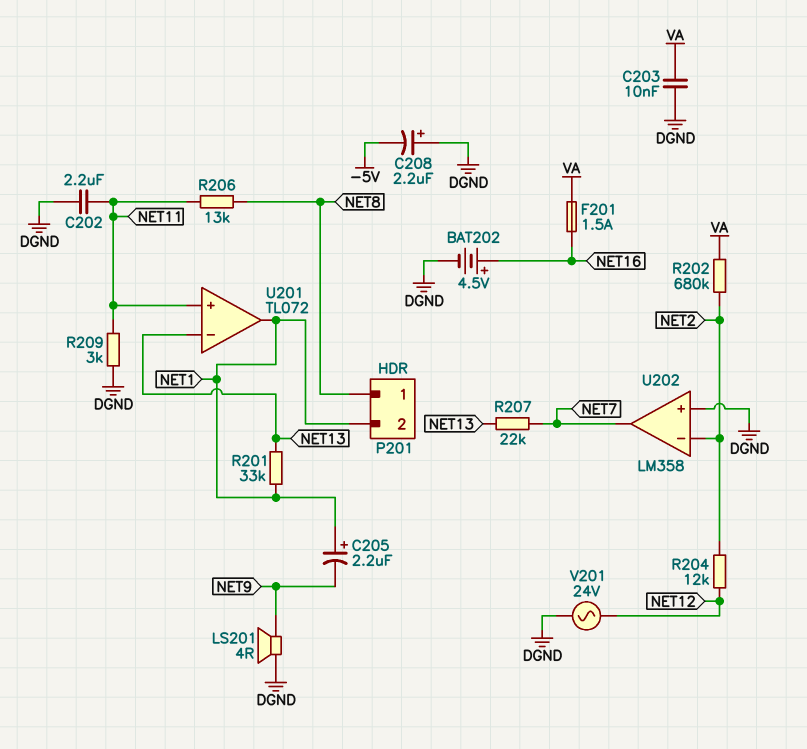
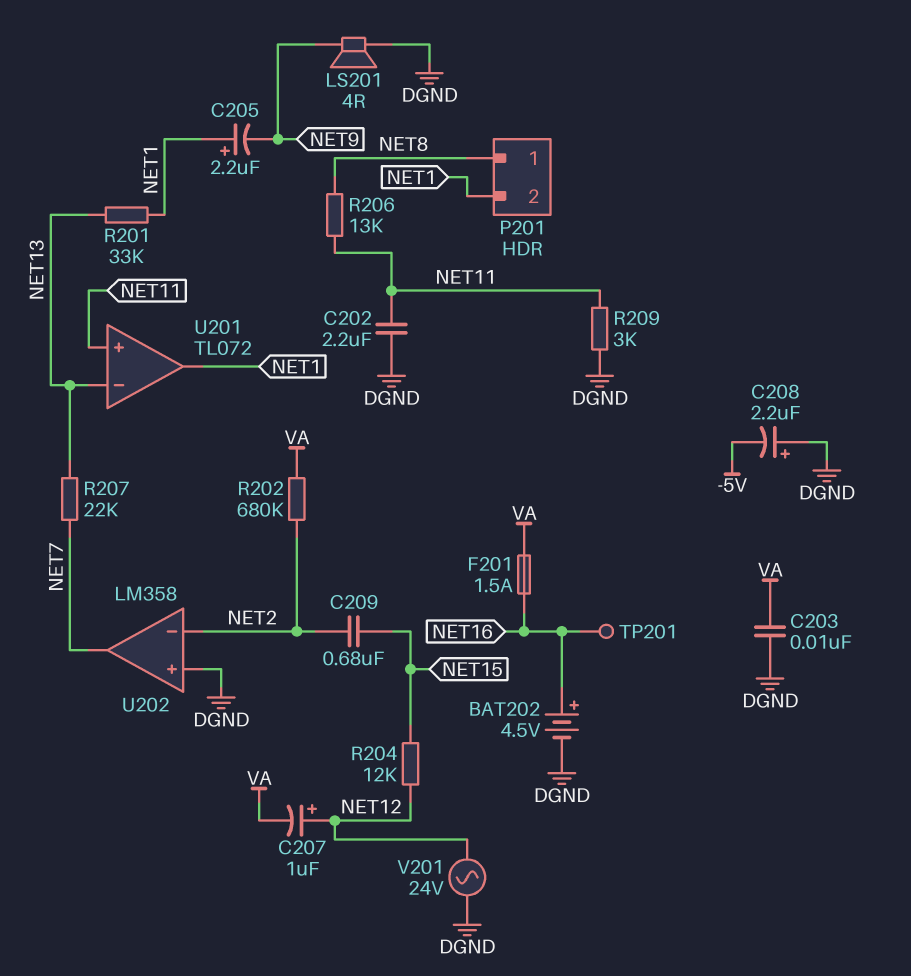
C207: none -> 1uF (plus NET12, minus VA)
C209: none -> 680nF (NET2, NET15)
R204: 12k (NET2, NET12) -> 12k (NET12, NET15)
TP201: none -> test point (NET16)

